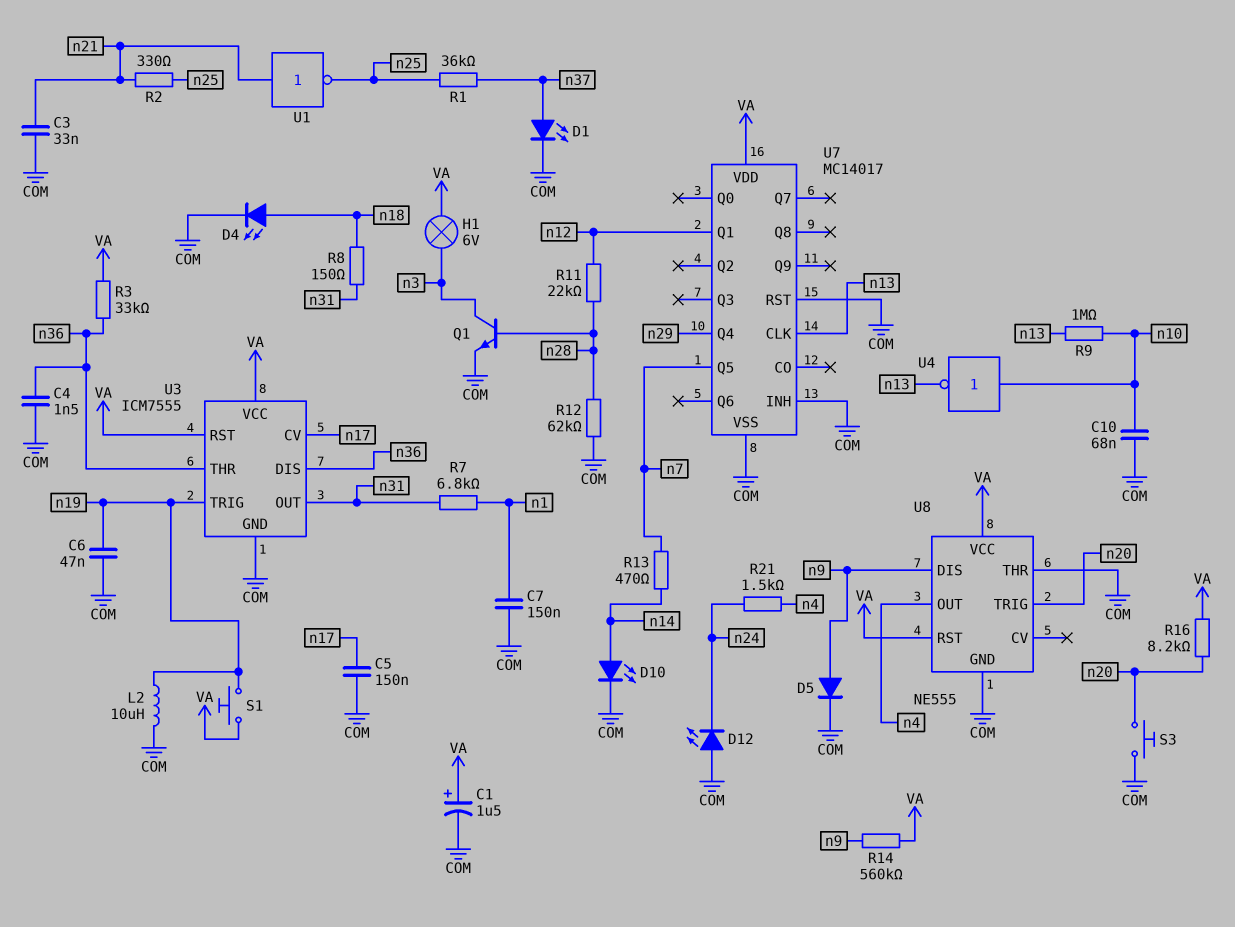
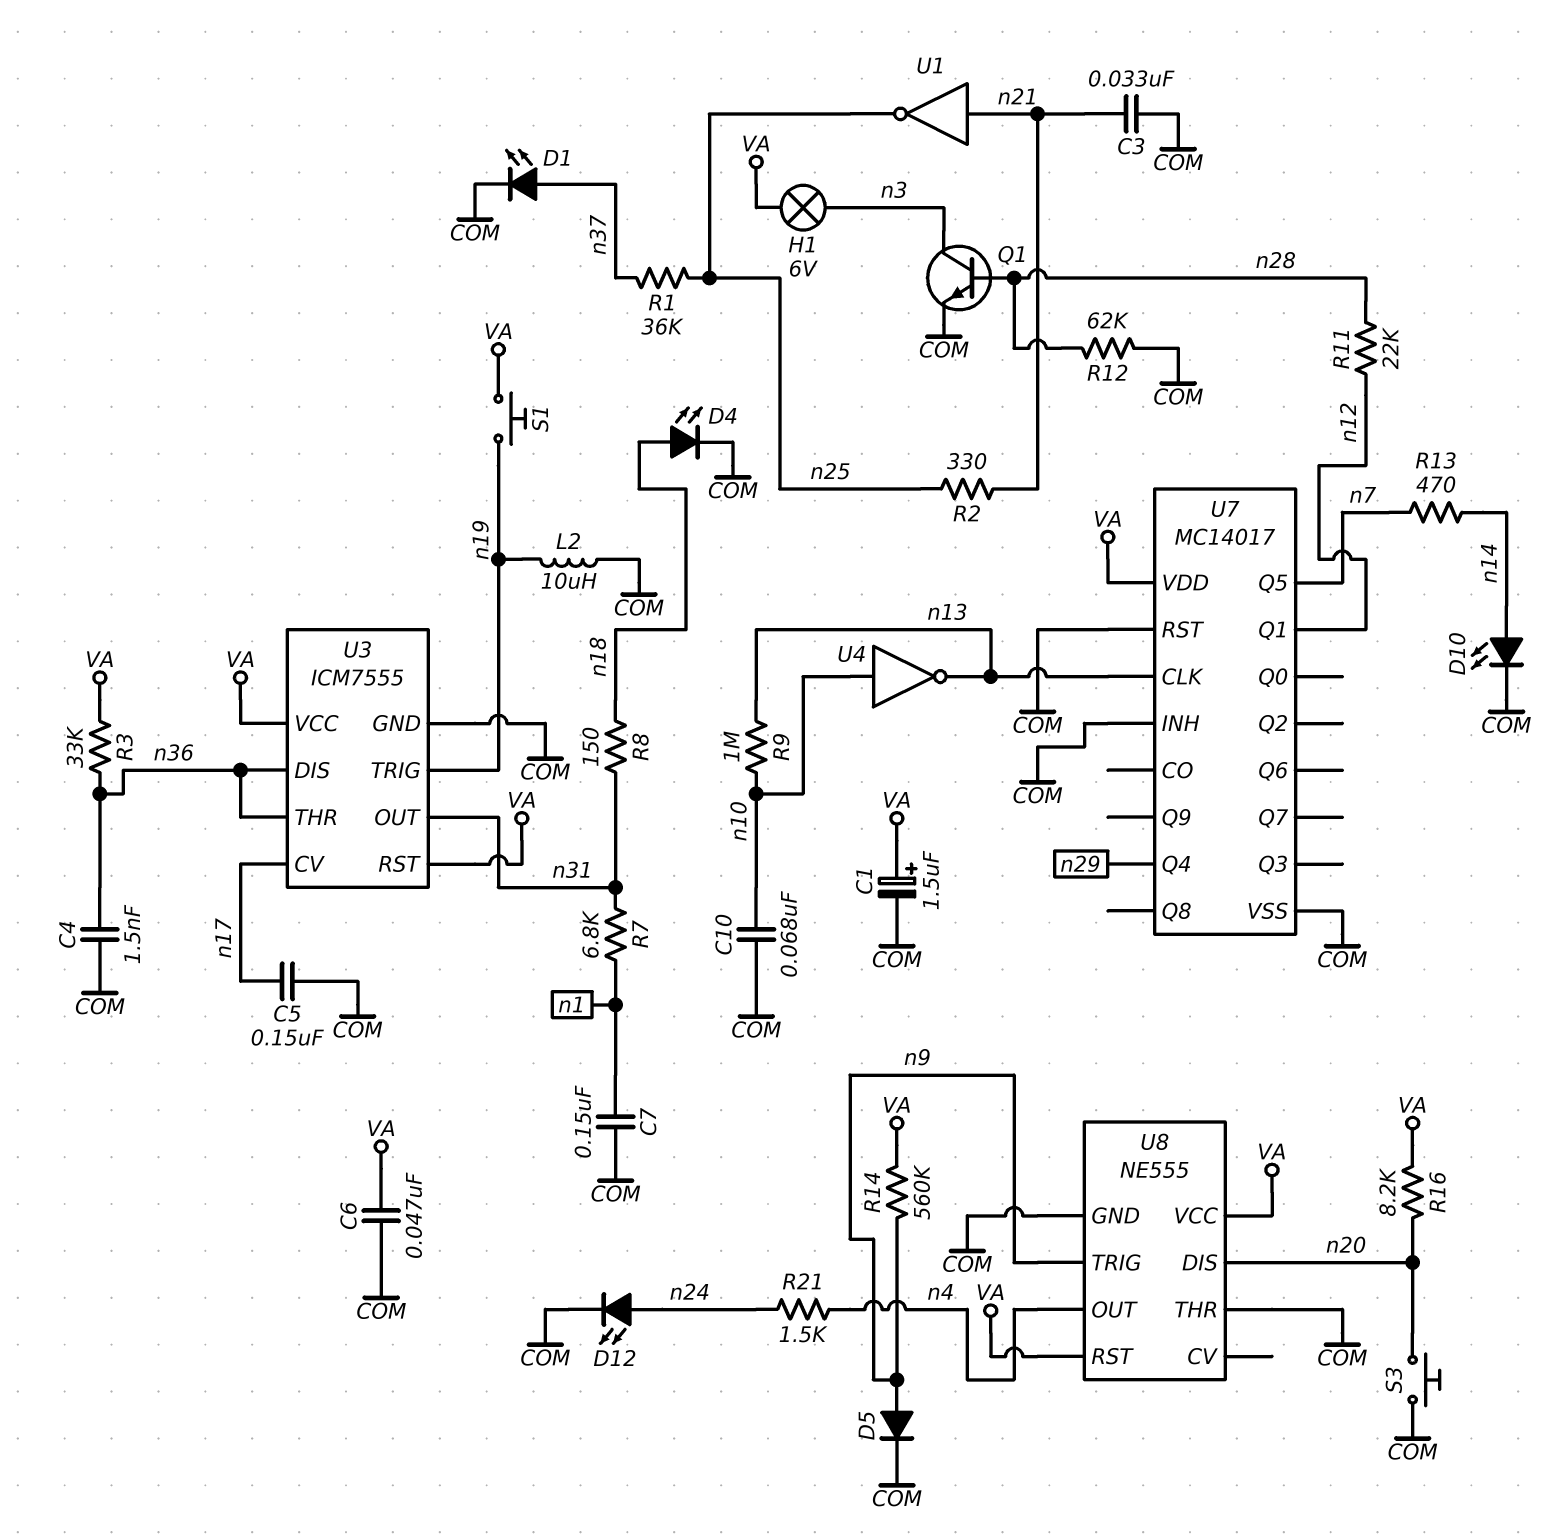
C6: 47nF (COM, n19) -> 47nF (COM, VA)
D12: LED (A COM, K n24) -> LED (A n24, K COM)
U8 pin DIS: n9 -> n20
U8 pin TRIG: n20 -> n9

